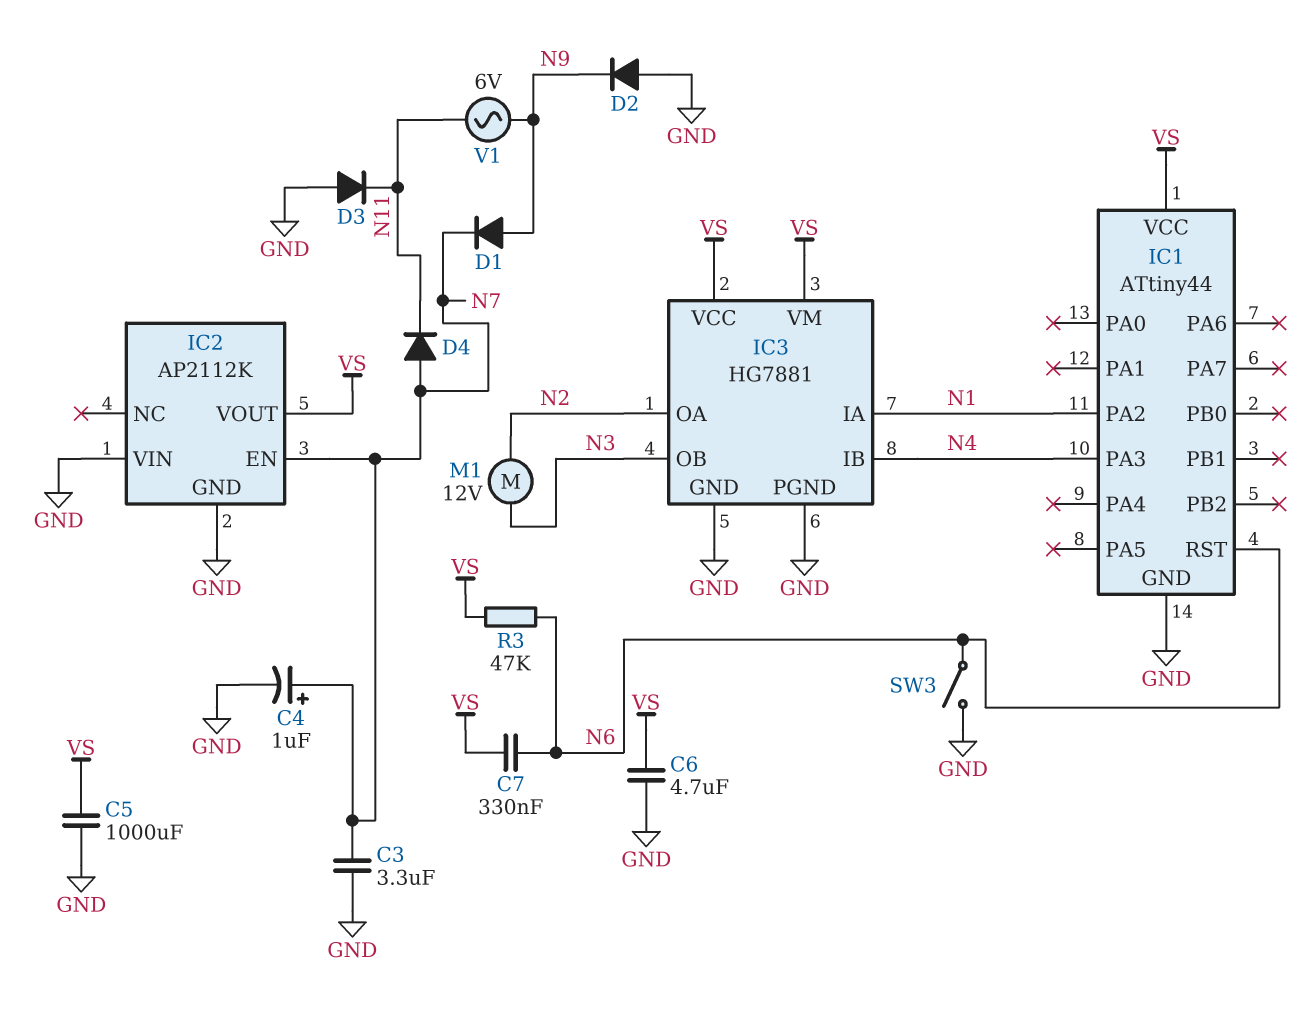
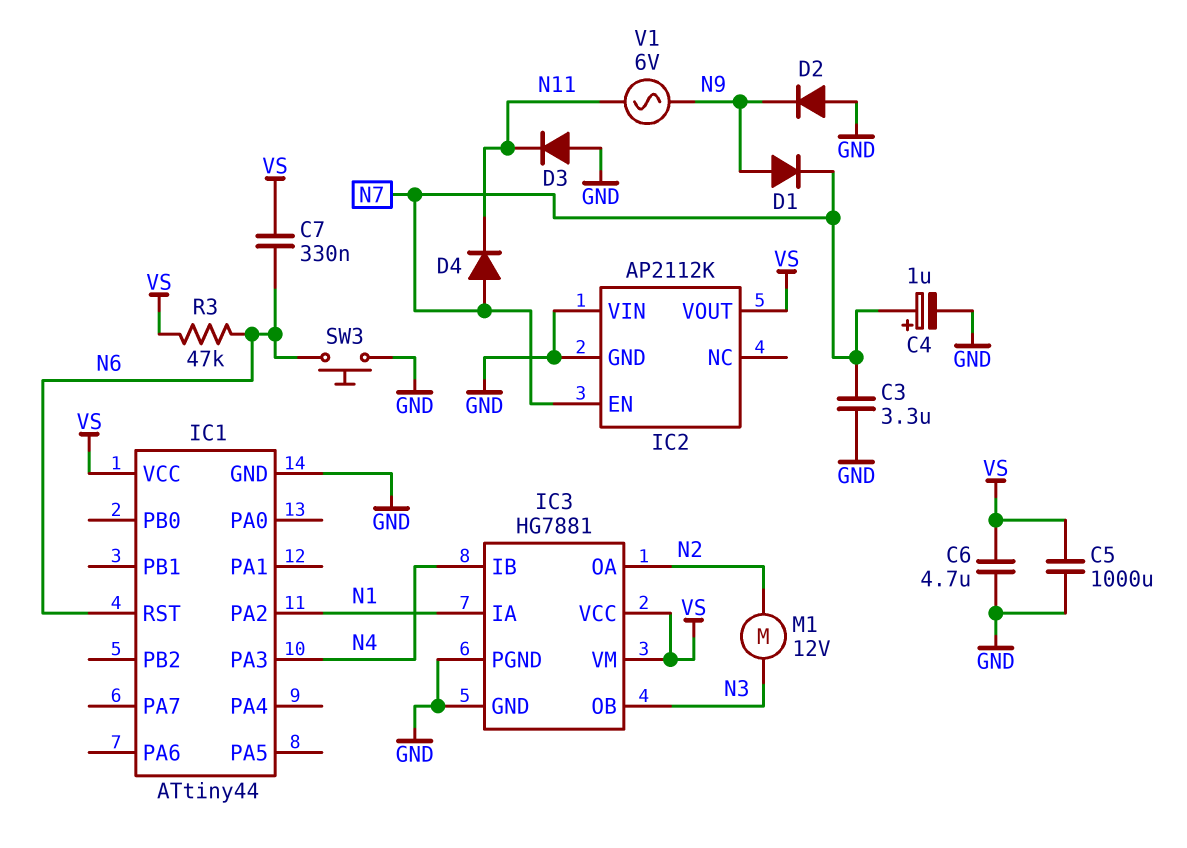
SW3: switch (GND, N6) -> button (GND, N6)

